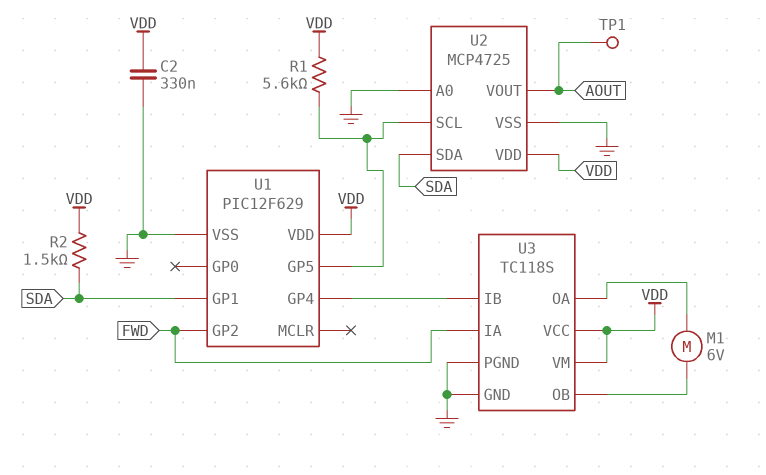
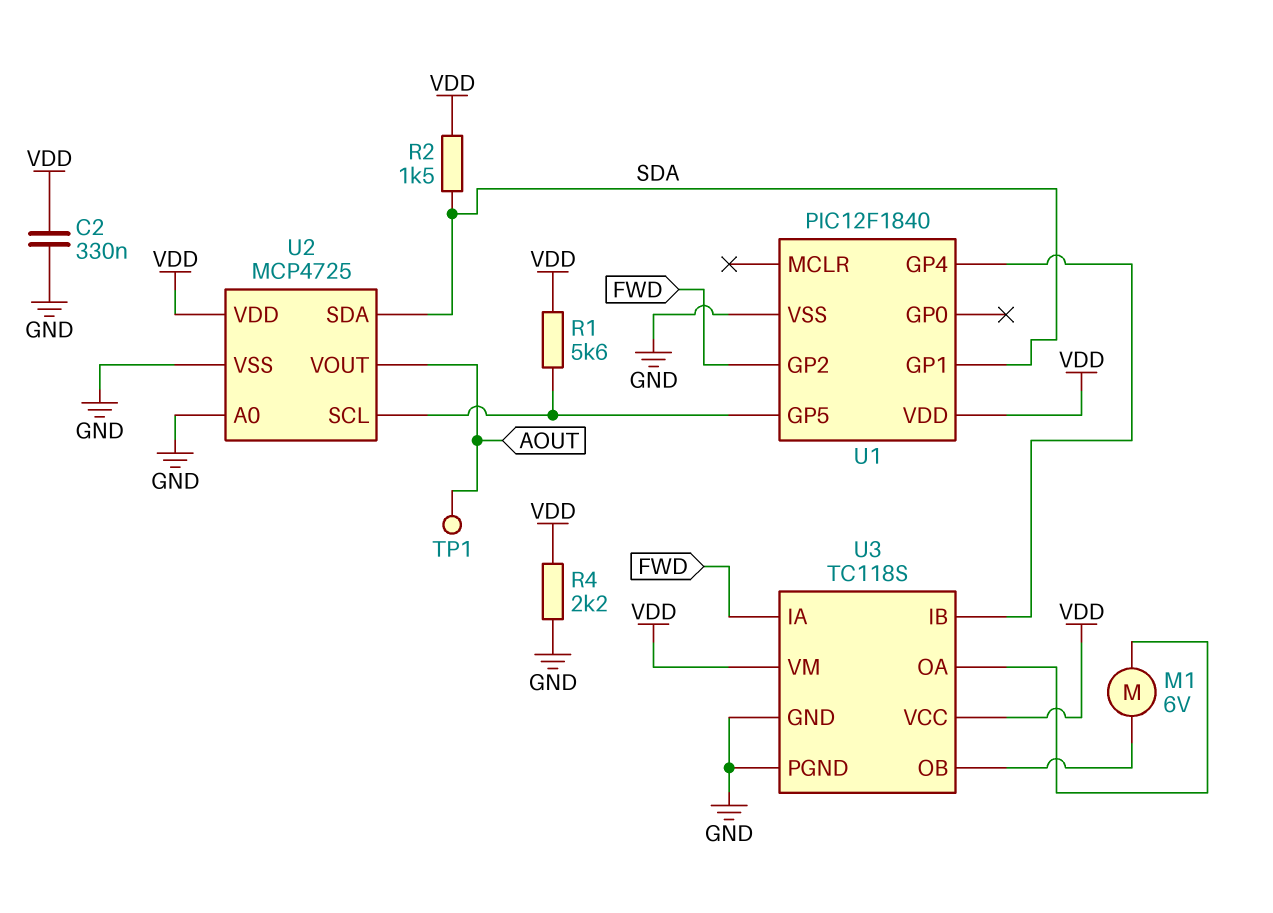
R4: none -> 2.2k (GND, VDD)
U1: PIC12F629 -> PIC12F1840

